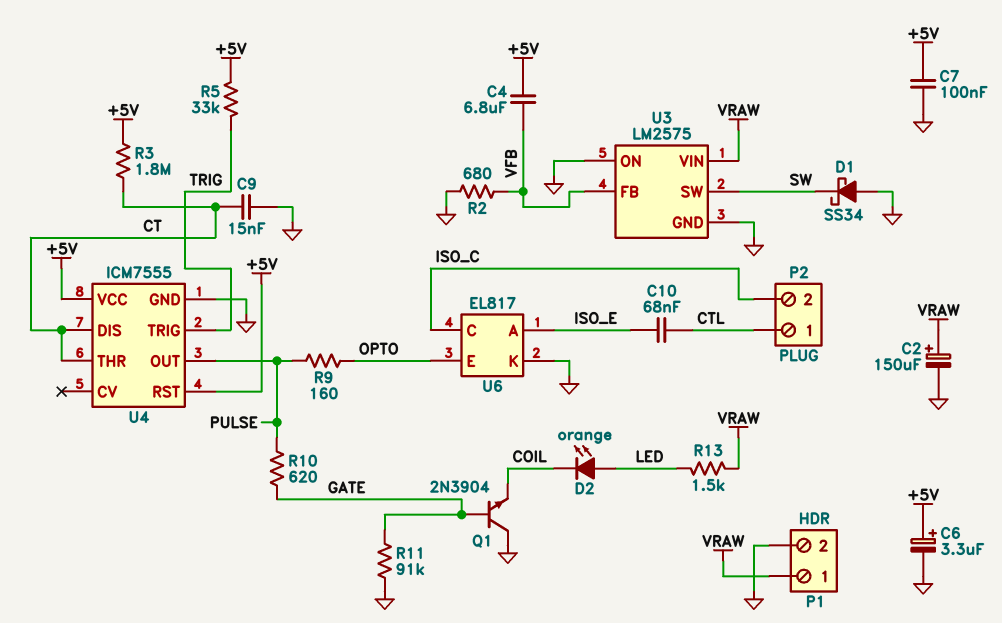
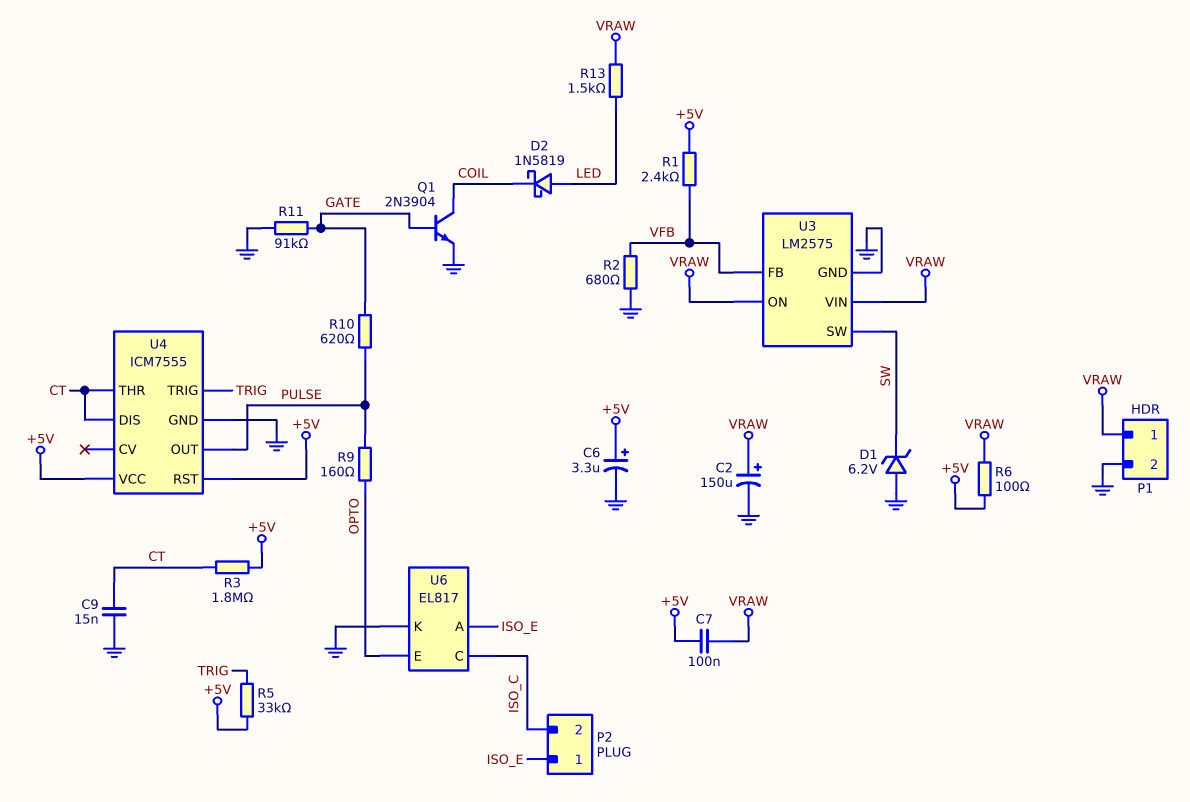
C4: 6.8uF (+5V, VFB) -> none
C7: 100nF (+5V, GND) -> 100nF (+5V, VRAW)
C10: 68nF (CTL, ISO_E) -> none
D1: schottky SS34 (A GND, K SW) -> zener 6.2V (A GND, K SW)
D2: LED orange (A LED, K COIL) -> schottky 1N5819 (A LED, K COIL)
P2 pin 1: CTL -> ISO_E
Q1: NPN 2N3904 (B GATE, C GND, E COIL) -> NPN 2N3904 (B GATE, C COIL, E GND)
R1: none -> 2.4k (+5V, VFB)
R6: none -> 100 (+5V, VRAW)
U3 pin ON: GND -> VRAW

